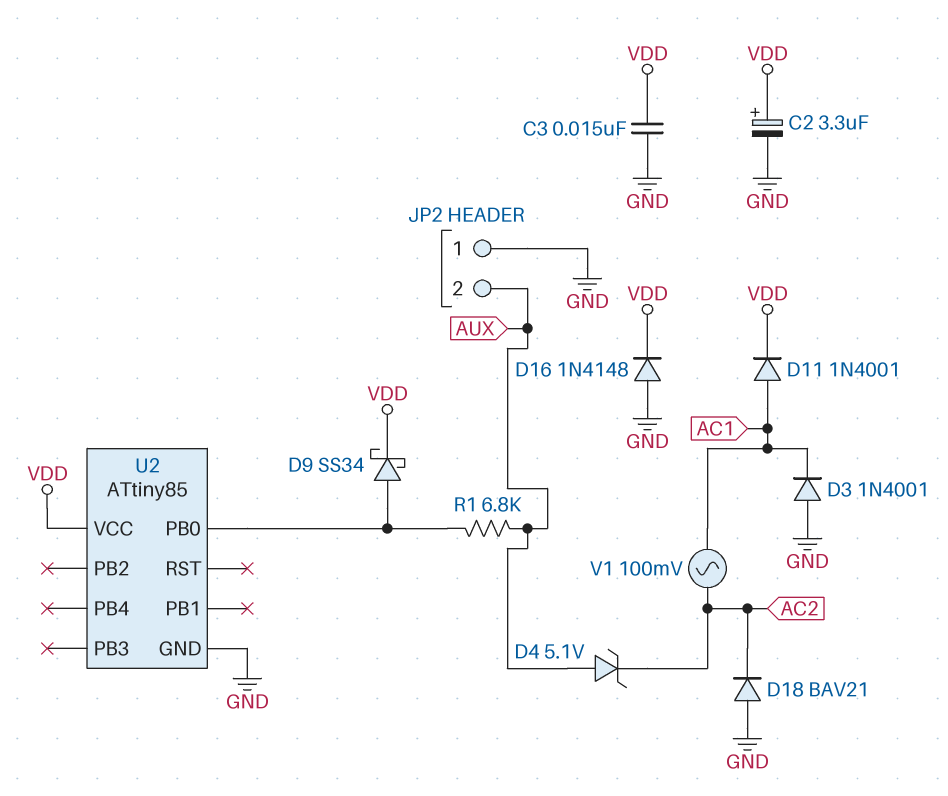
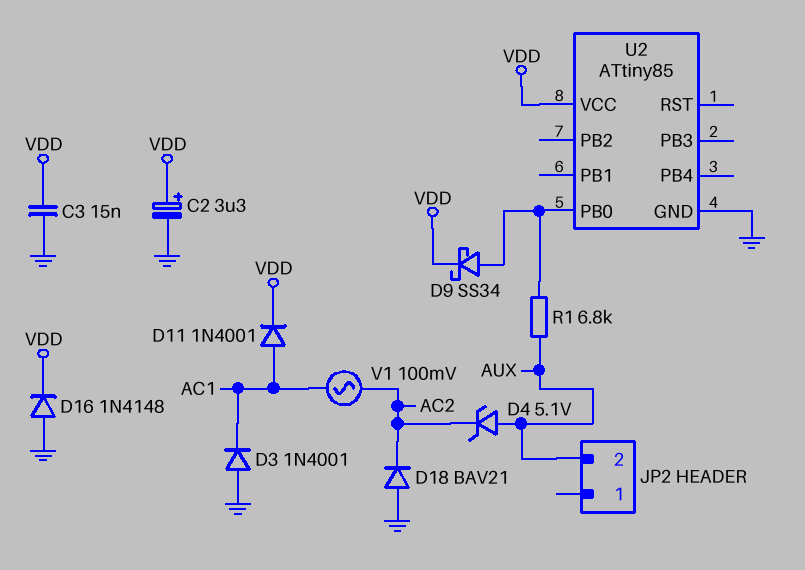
JP2 pin 1: GND -> none

